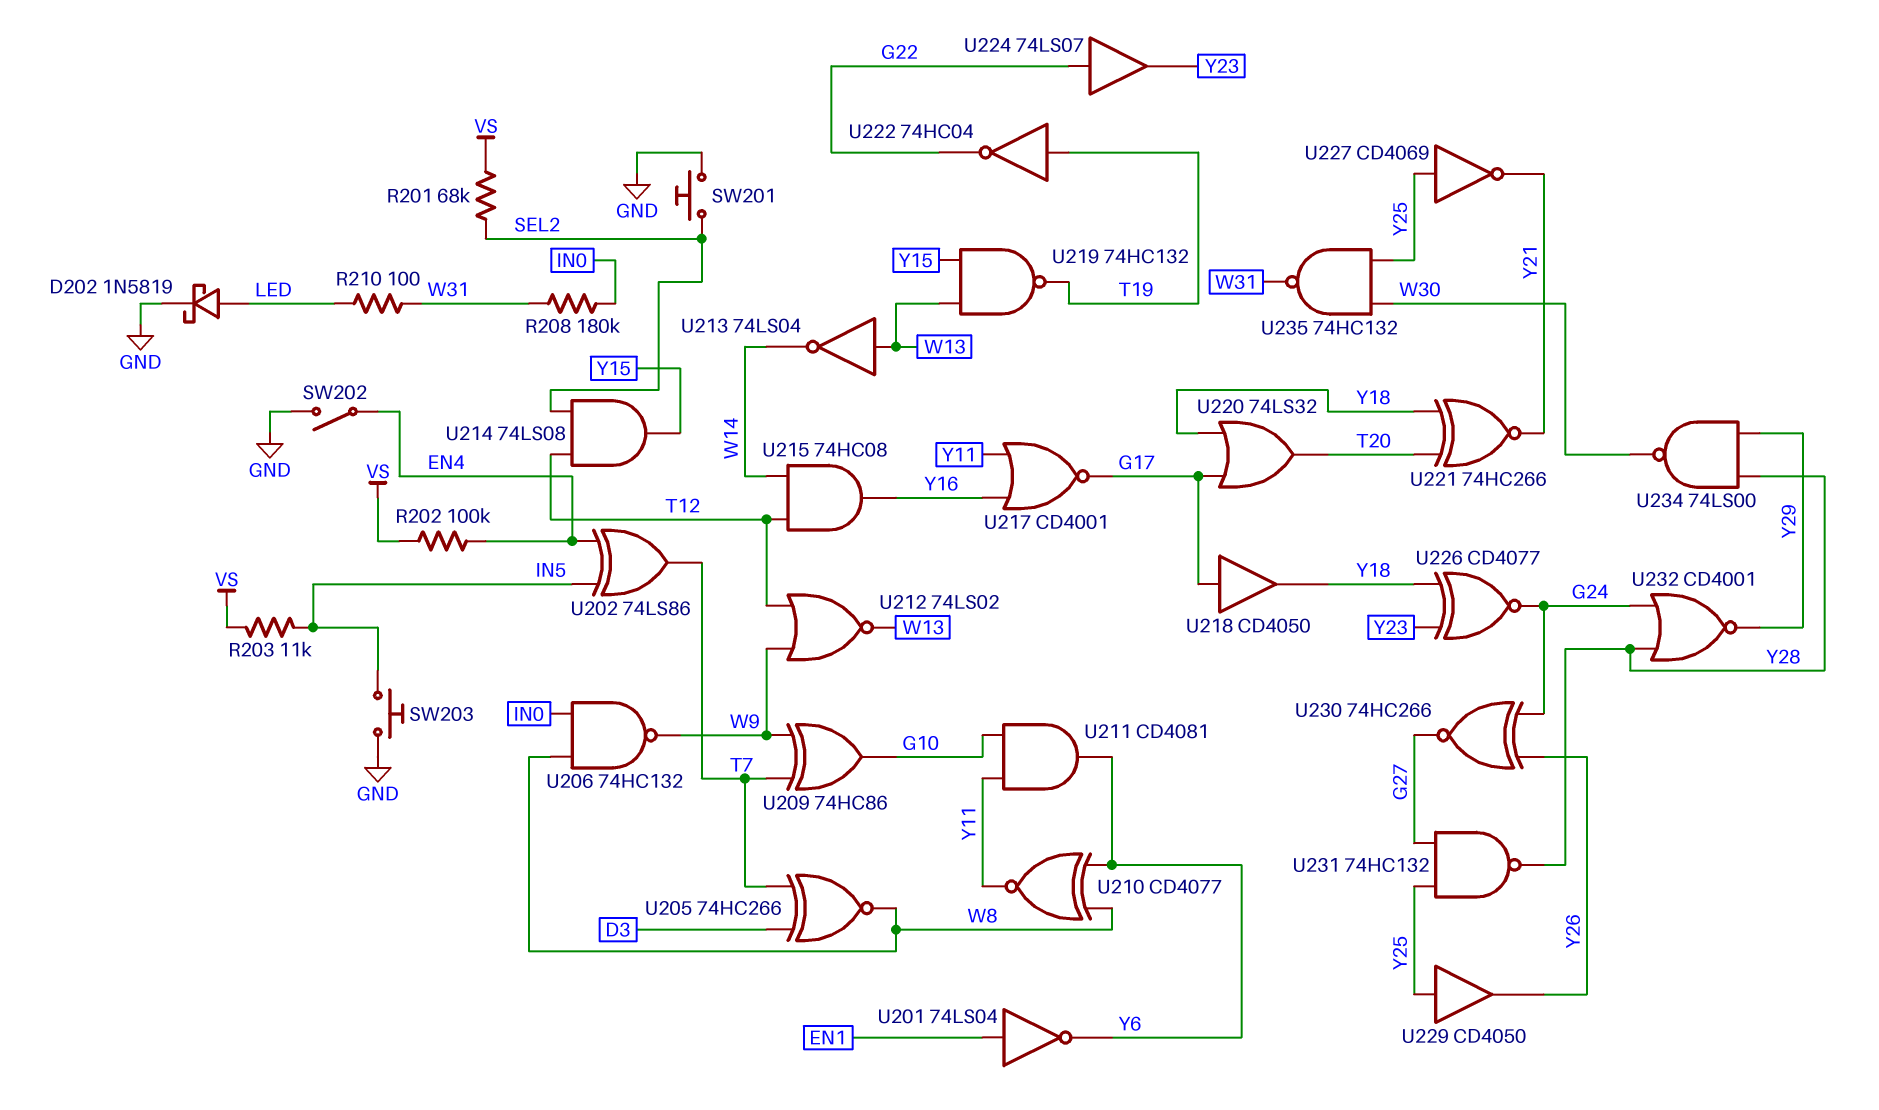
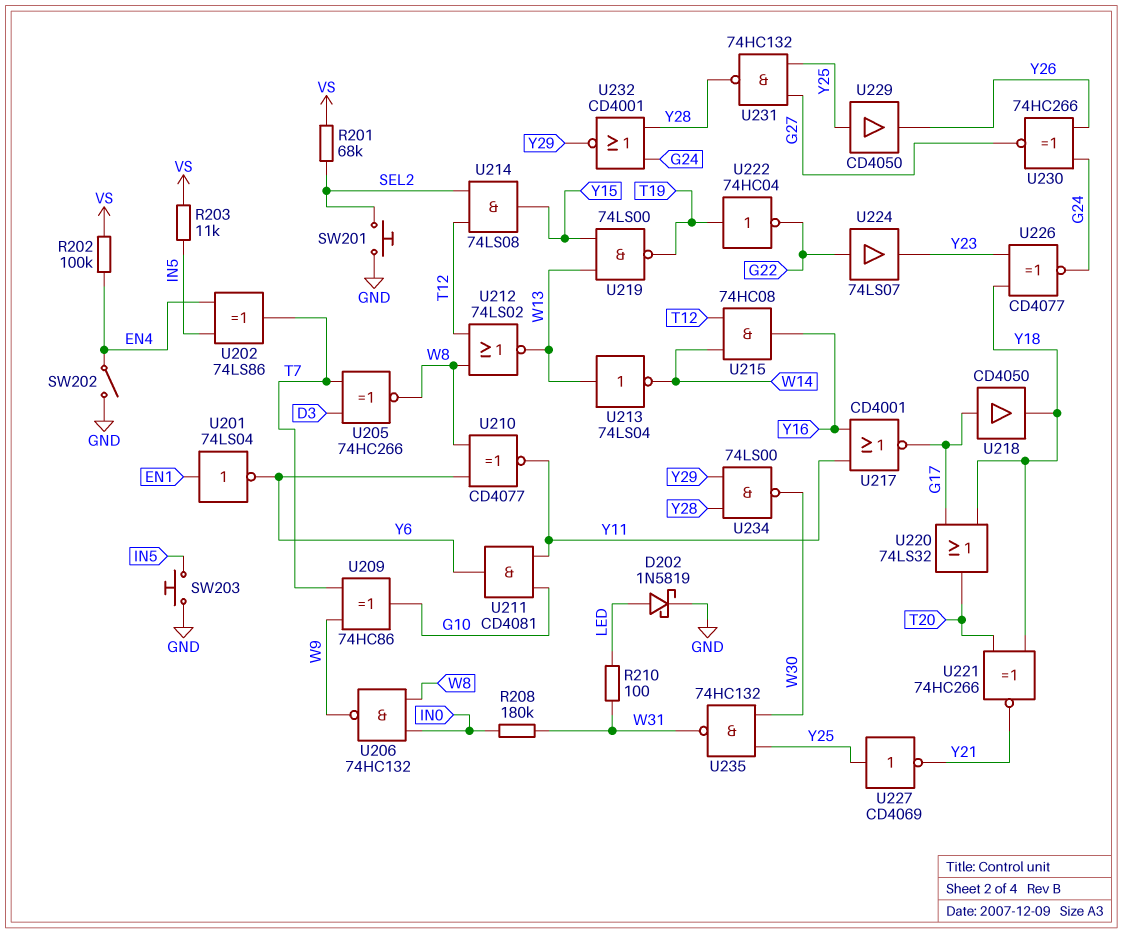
U212: NOR 74LS02 (in T12, in W9, out W13) -> NOR 74LS02 (in T12, in W8, out W13)
U219: NAND 74HC132 (in W13, in Y15, out T19) -> NAND 74LS00 (in W13, in Y15, out T19)

